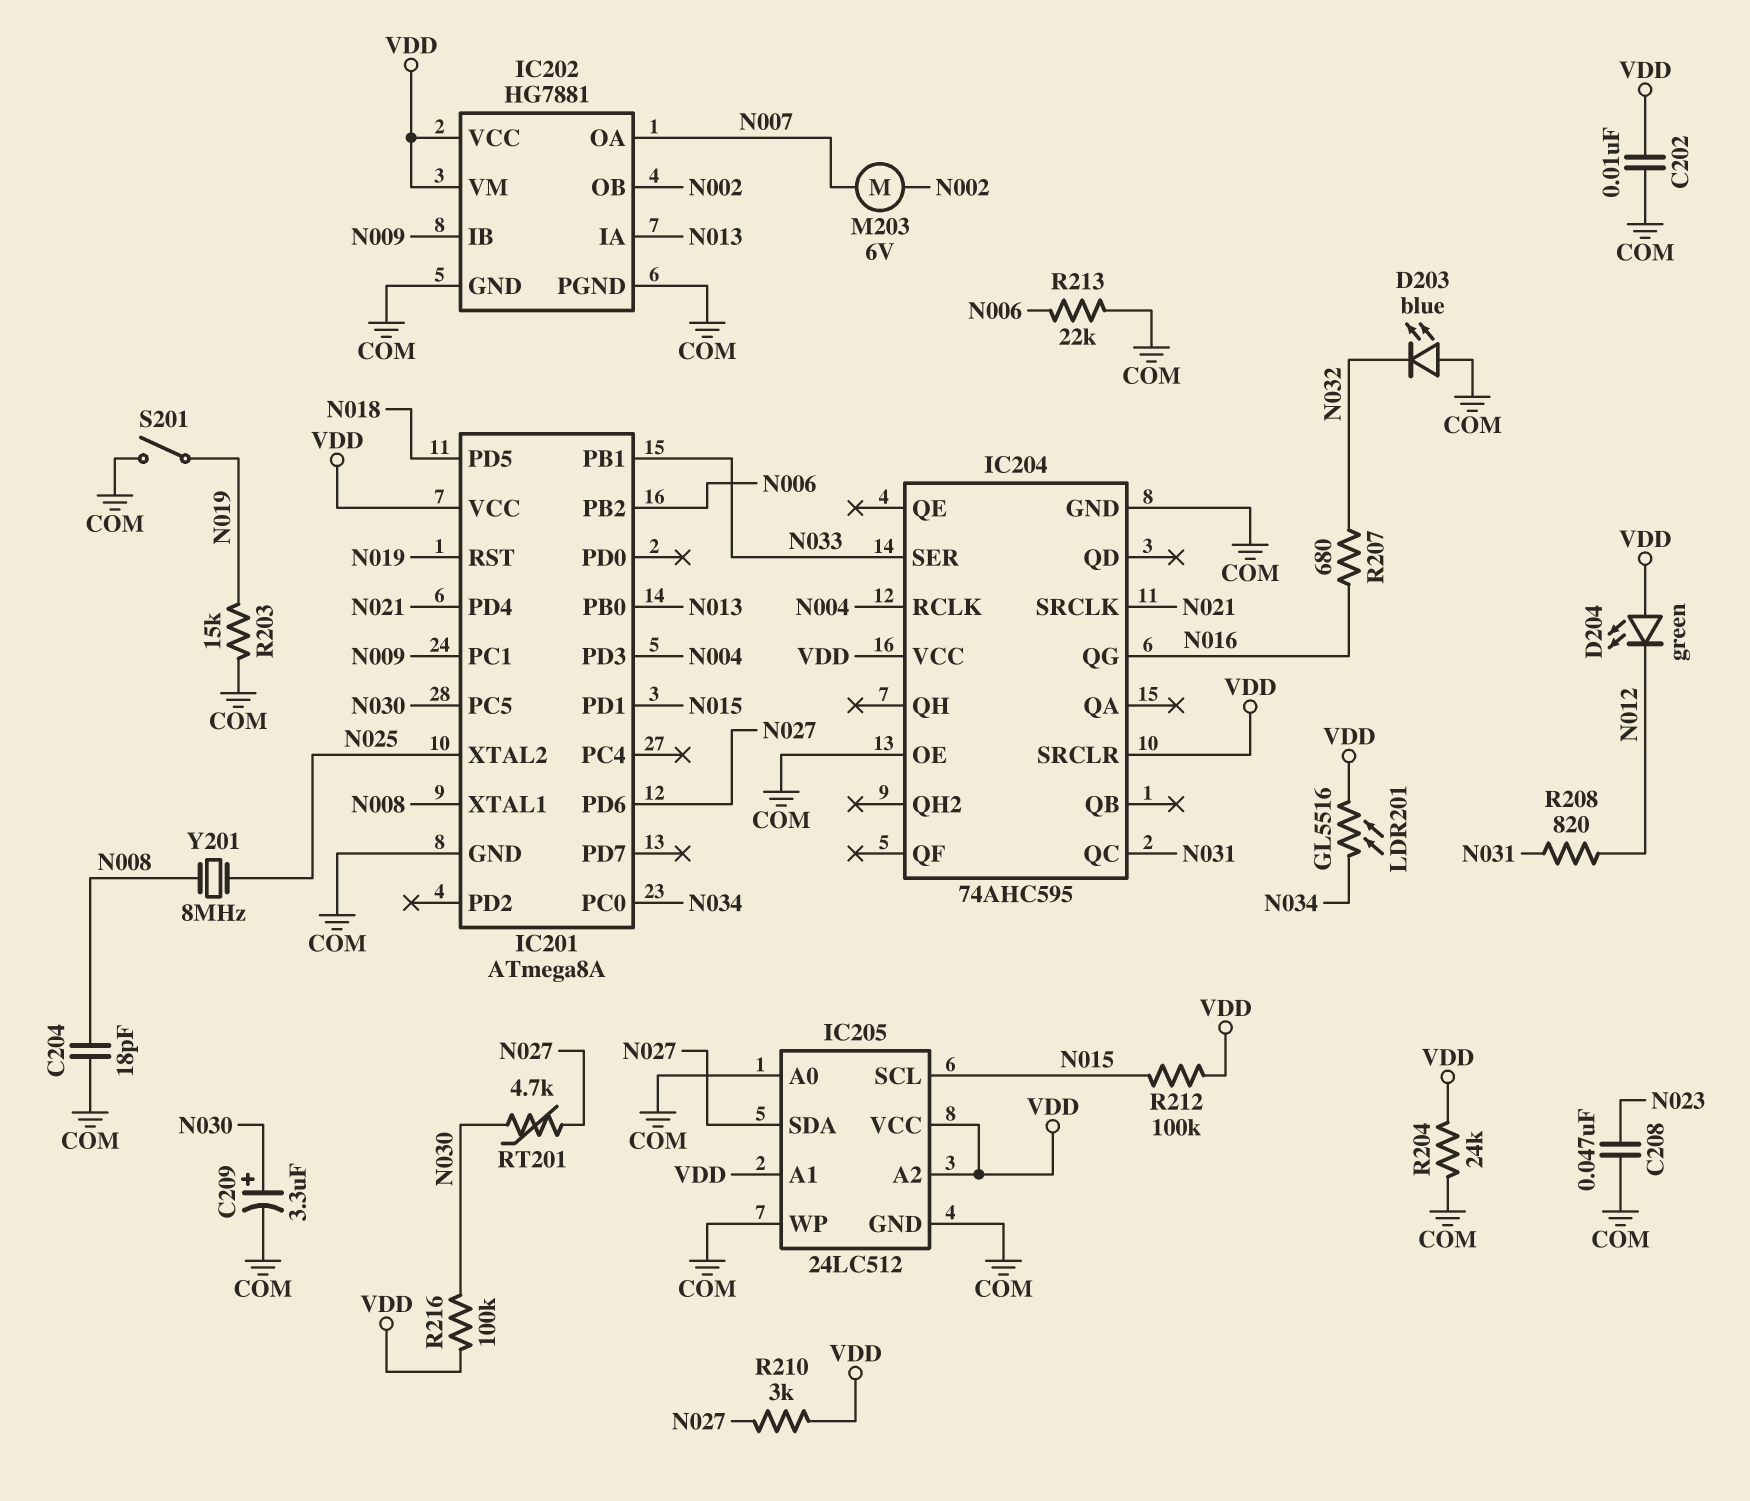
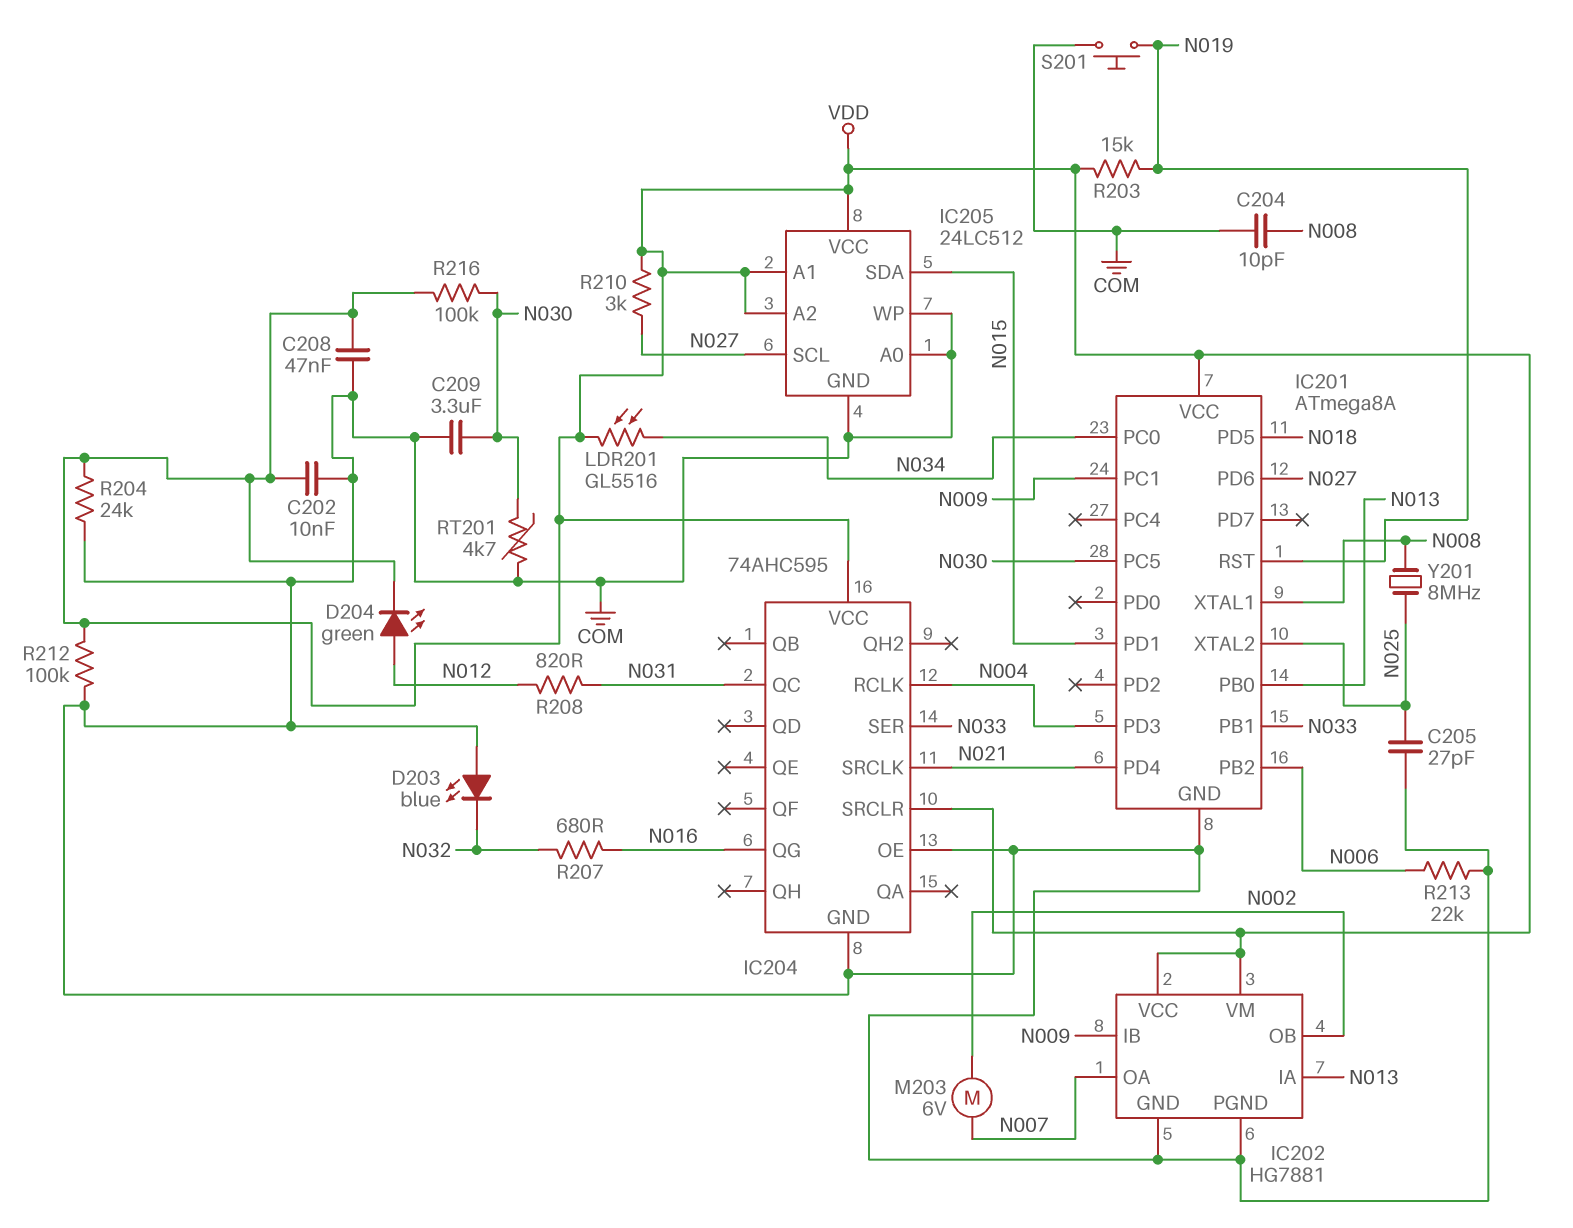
C204: 18pF (COM, N008) -> 10pF (COM, N008)
C205: none -> 27pF (COM, N025)
C208: 47nF (COM, N023) -> 47nF (COM, VDD)
C209: 3.3uF (plus N030, minus COM) -> 3.3uF (COM, N030)
D204: LED green (A VDD, K N012) -> LED green (A N012, K VDD)
IC205 pin SCL: N015 -> N027
IC205 pin SDA: N027 -> N015
R203: 15k (COM, N019) -> 15k (N019, VDD)
R212: 100k (N015, VDD) -> 100k (COM, VDD)
RT201: 4.7k (N027, N030) -> 4.7k (COM, N030)
S201: switch (COM, N019) -> button (COM, N019)

